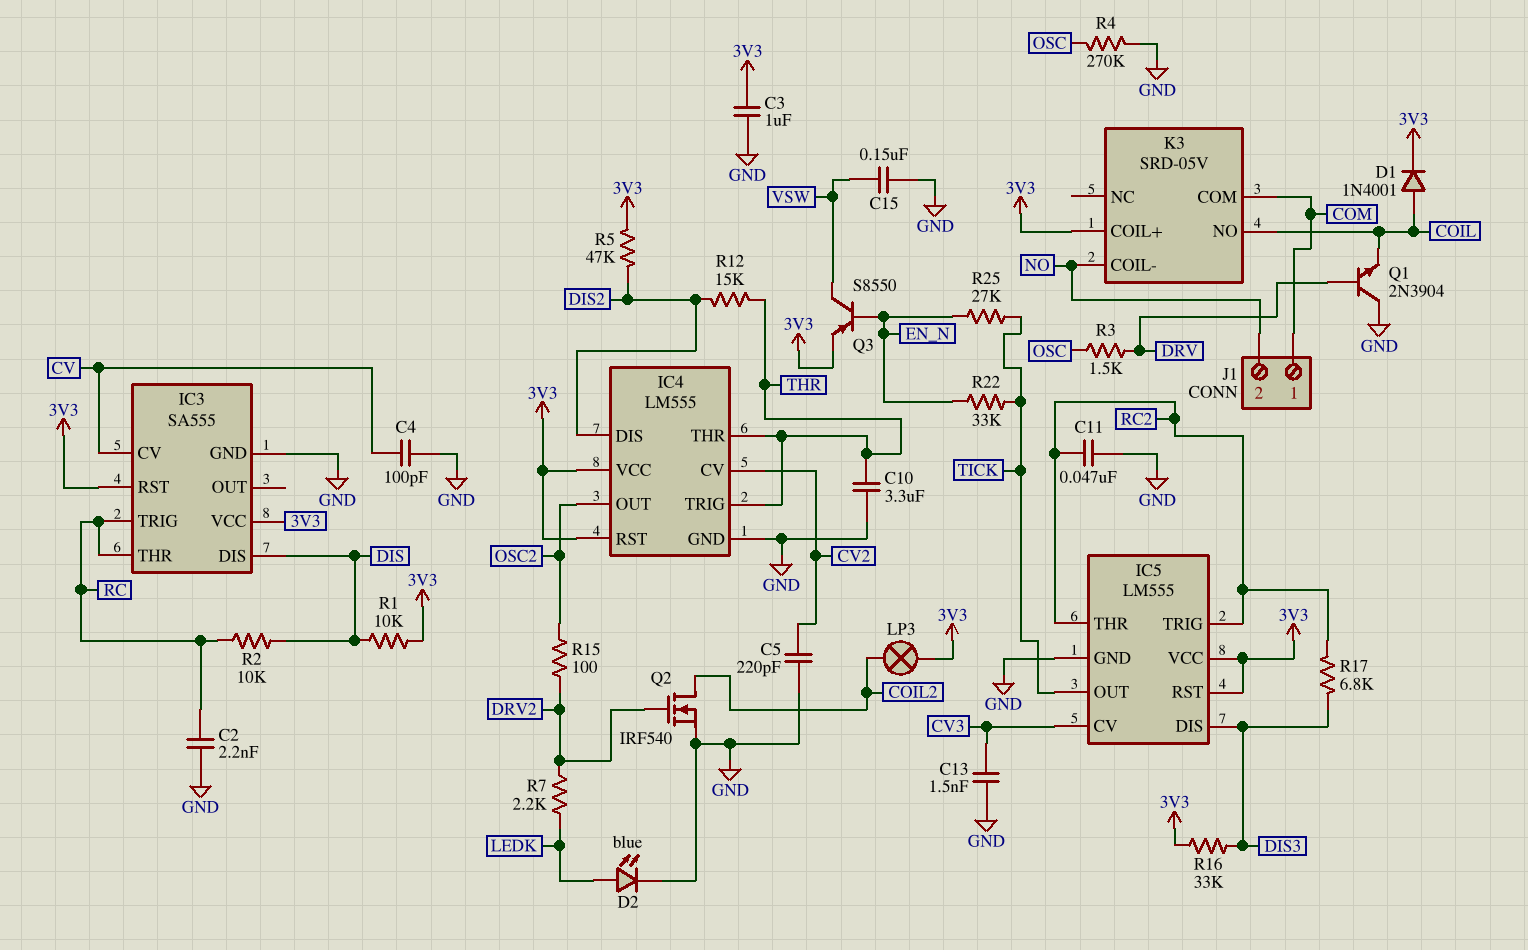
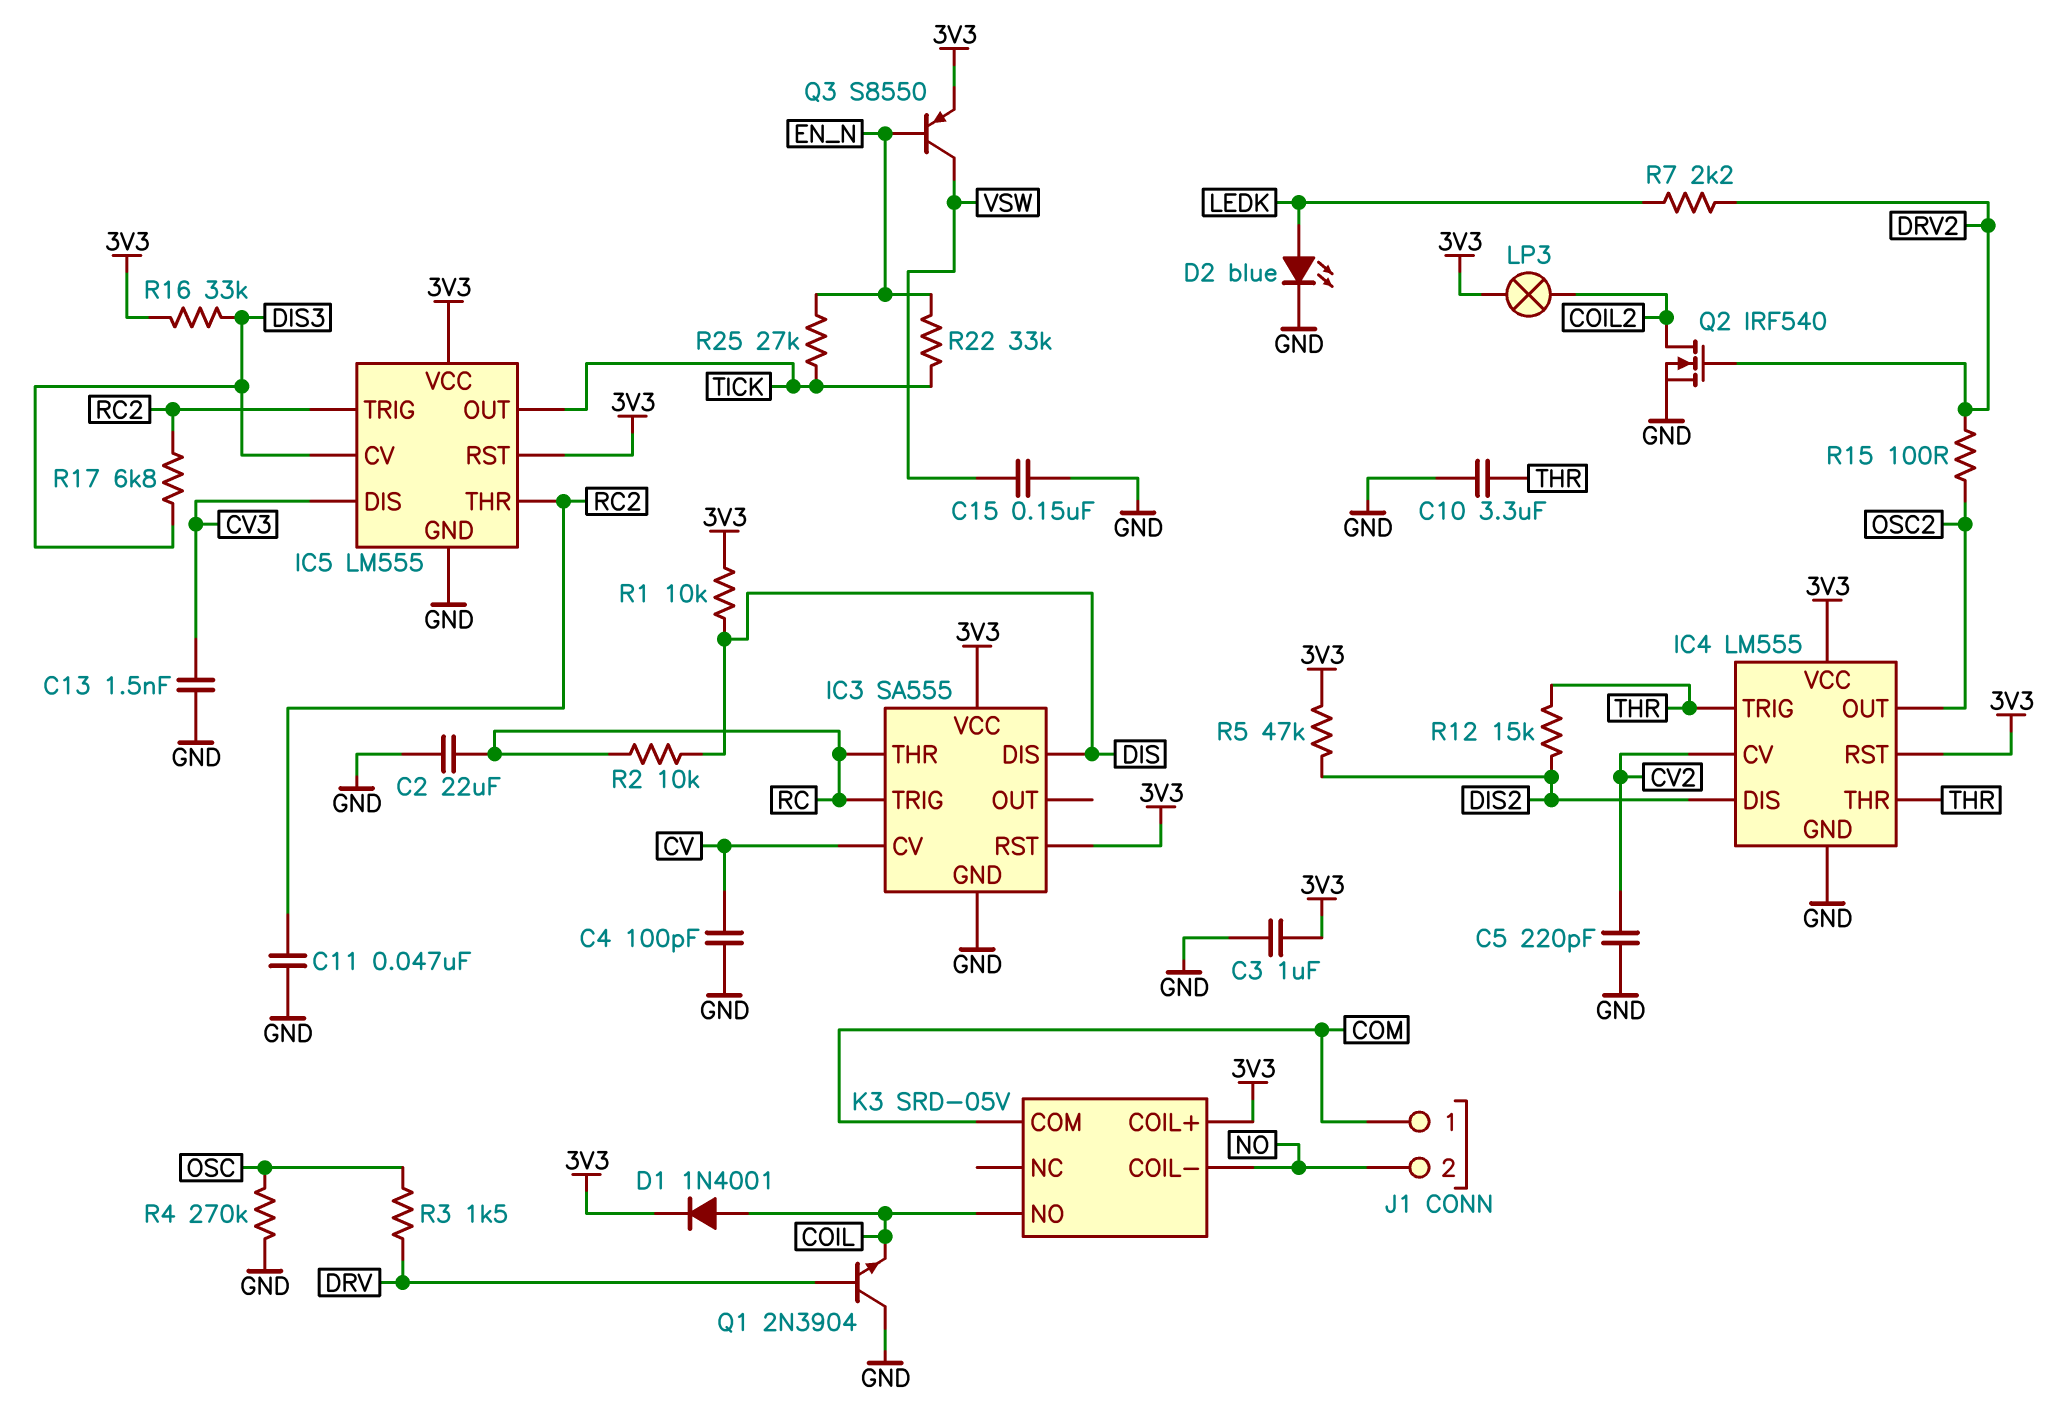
C2: 2.2nF (GND, RC) -> 22uF (GND, RC)
IC5 pin CV: CV3 -> DIS3
IC5 pin DIS: DIS3 -> CV3

